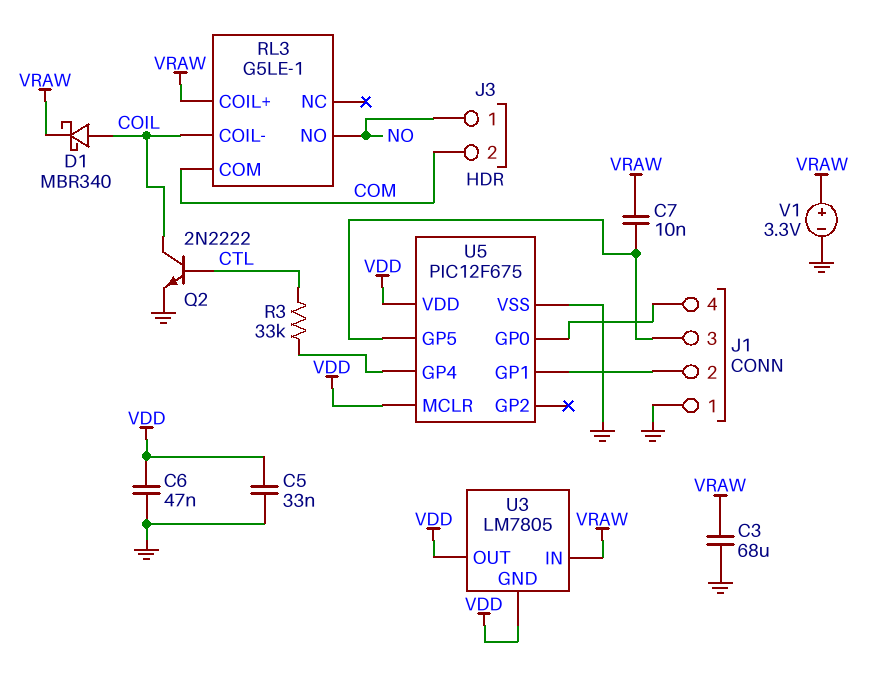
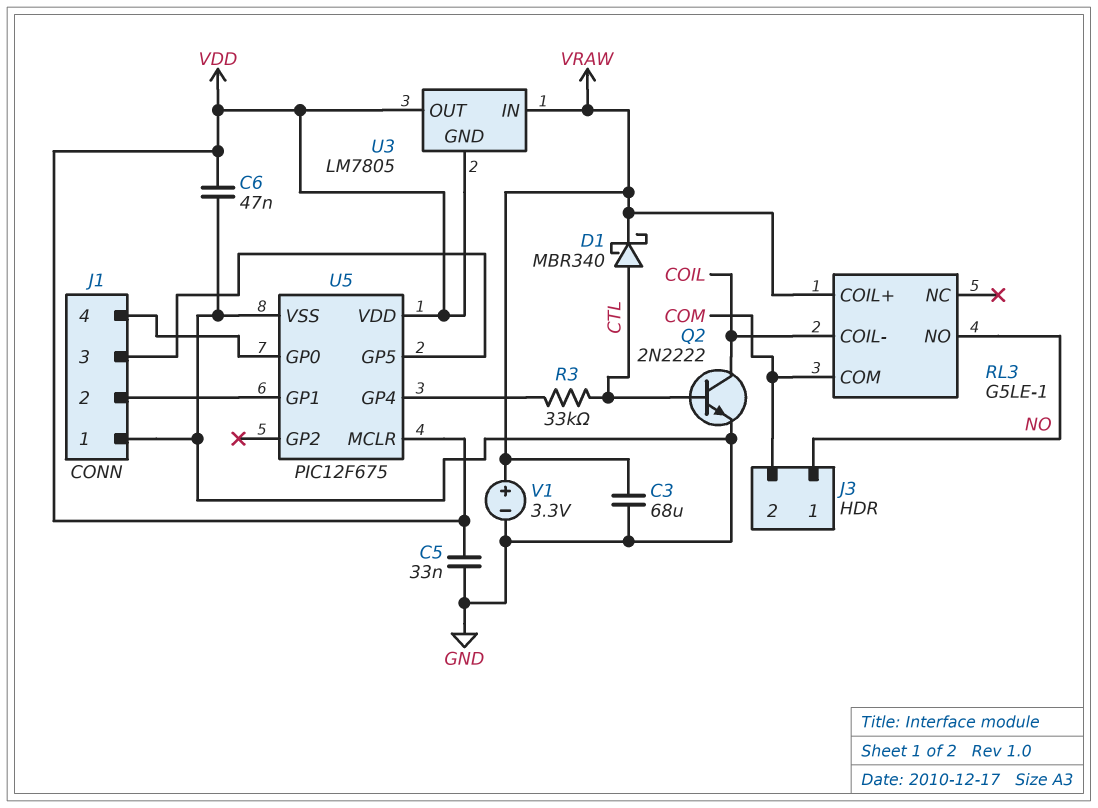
C7: 10nF (J1/3, VRAW) -> none
D1: schottky MBR340 (A COIL, K VRAW) -> schottky MBR340 (A CTL, K VRAW)

